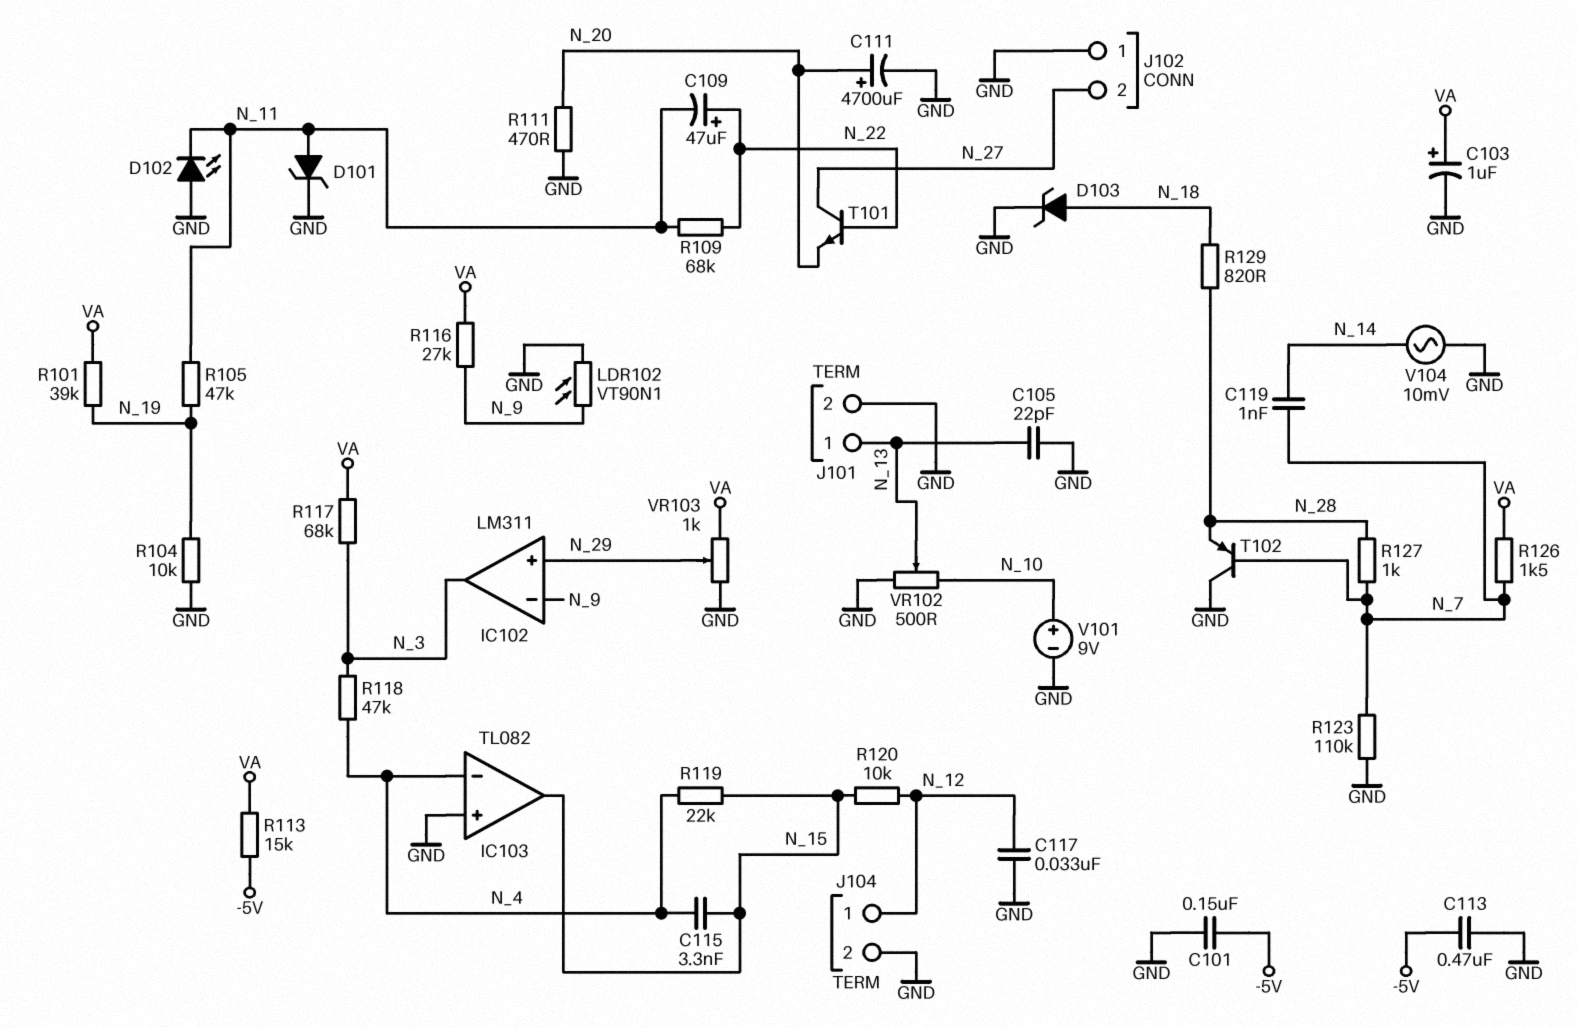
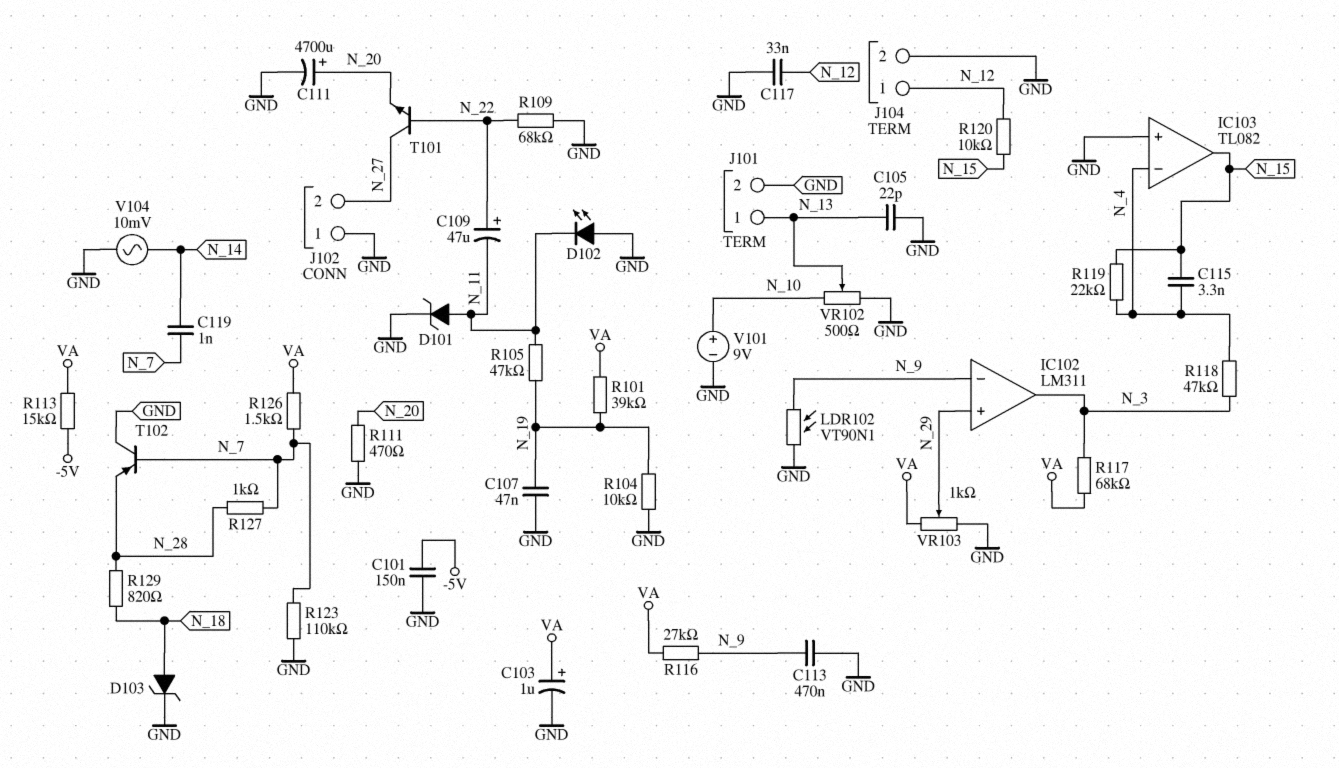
C107: none -> 47nF (GND, N_19)
C113: 470nF (-5V, GND) -> 470nF (GND, N_9)
R109: 68k (N_11, N_22) -> 68k (GND, N_22)

